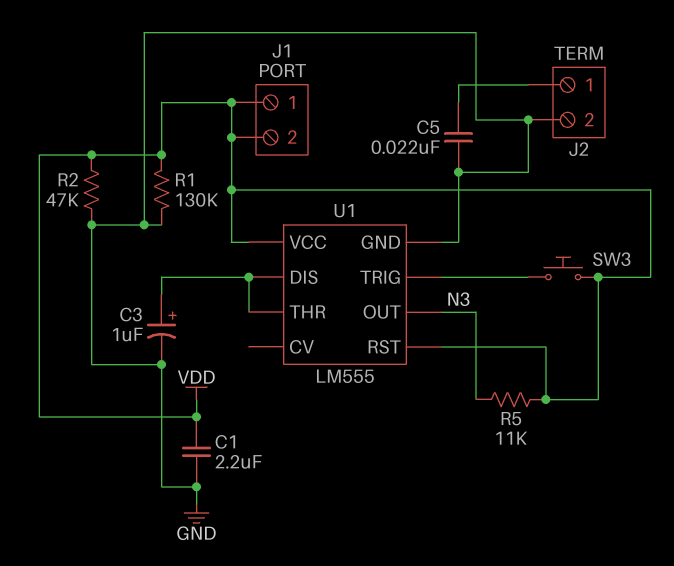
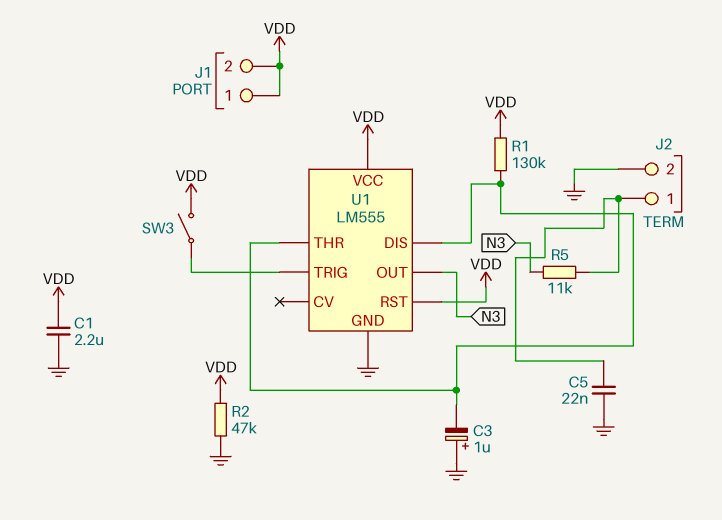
C3: 1uF (plus U1/DIS, minus GND) -> 1uF (plus GND, minus U1/DIS)
R1: 130k (GND, VDD) -> 130k (U1/DIS, VDD)
R5: 11k (N3, VDD) -> 11k (J2/1, N3)
SW3: button (U1/TRIG, VDD) -> switch (U1/TRIG, VDD)

